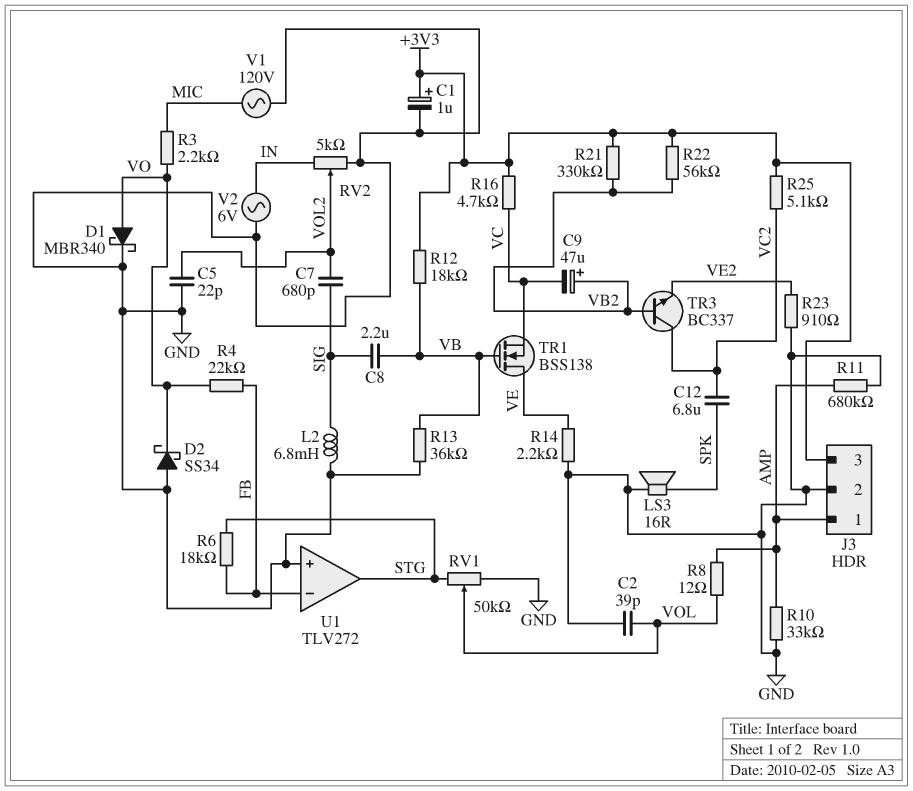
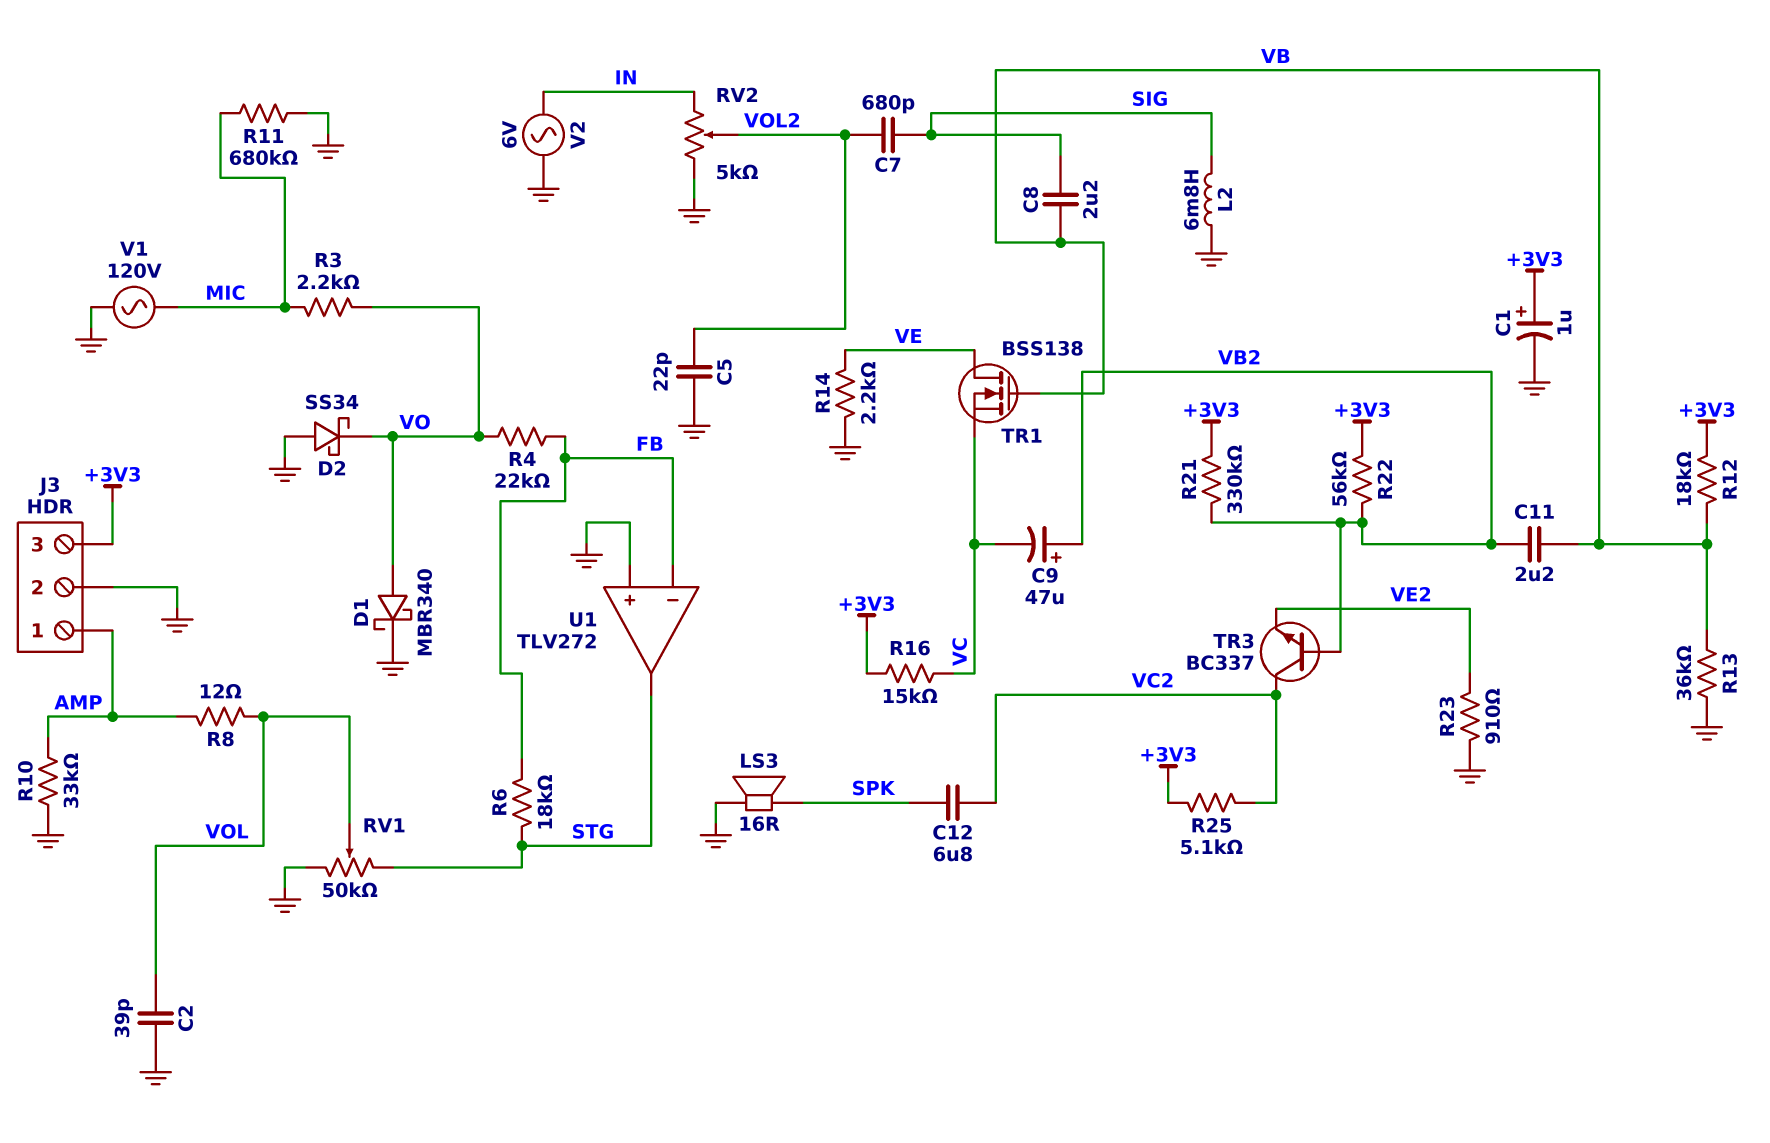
C11: none -> 2.2uF (VB, VB2)
R11: 680k (AMP, GND) -> 680k (GND, MIC)
R16: 4.7k (+3V3, VC) -> 15k (+3V3, VC)

